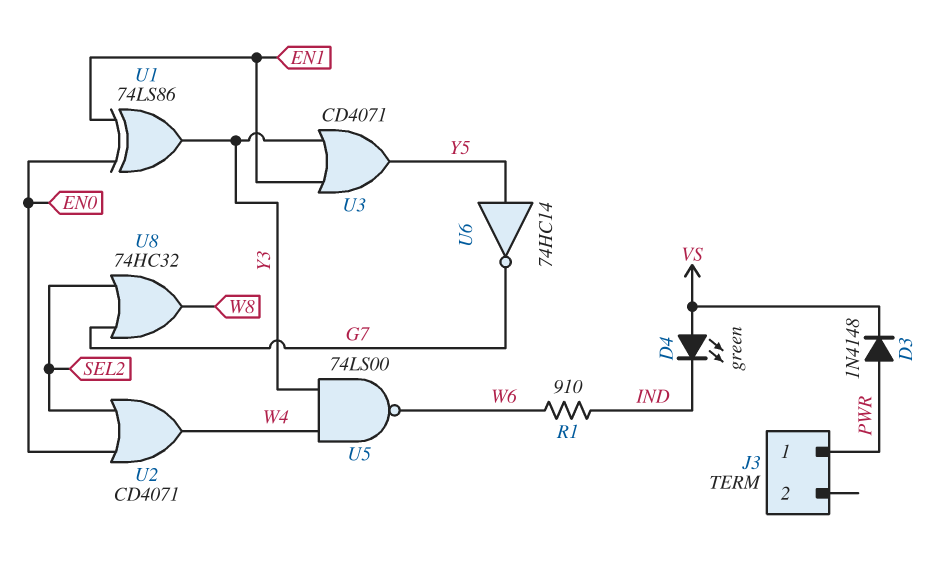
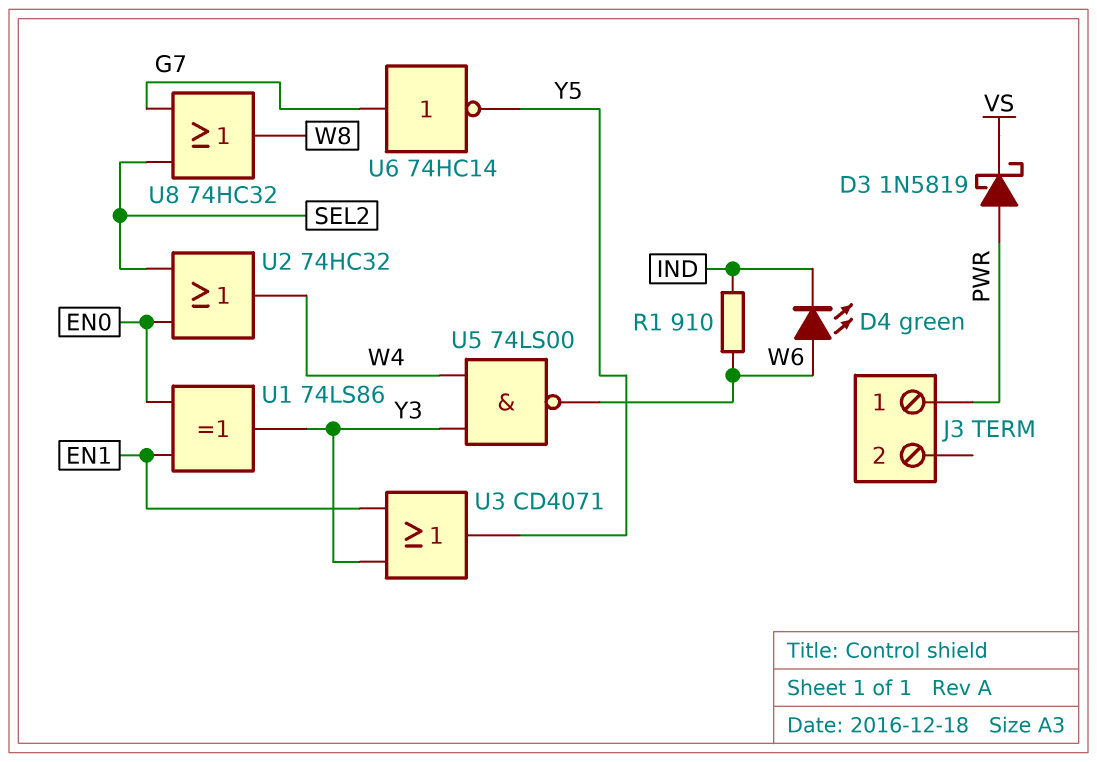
D3: diode 1N4148 (A PWR, K VS) -> schottky 1N5819 (A PWR, K VS)
D4: LED green (A VS, K IND) -> LED green (A W6, K IND)
U2: OR CD4071 (in EN0, in SEL2, out W4) -> OR 74HC32 (in EN0, in SEL2, out W4)
U6: NOT 74HC14 (in Y5, out G7) -> NOT 74HC14 (in G7, out Y5)

